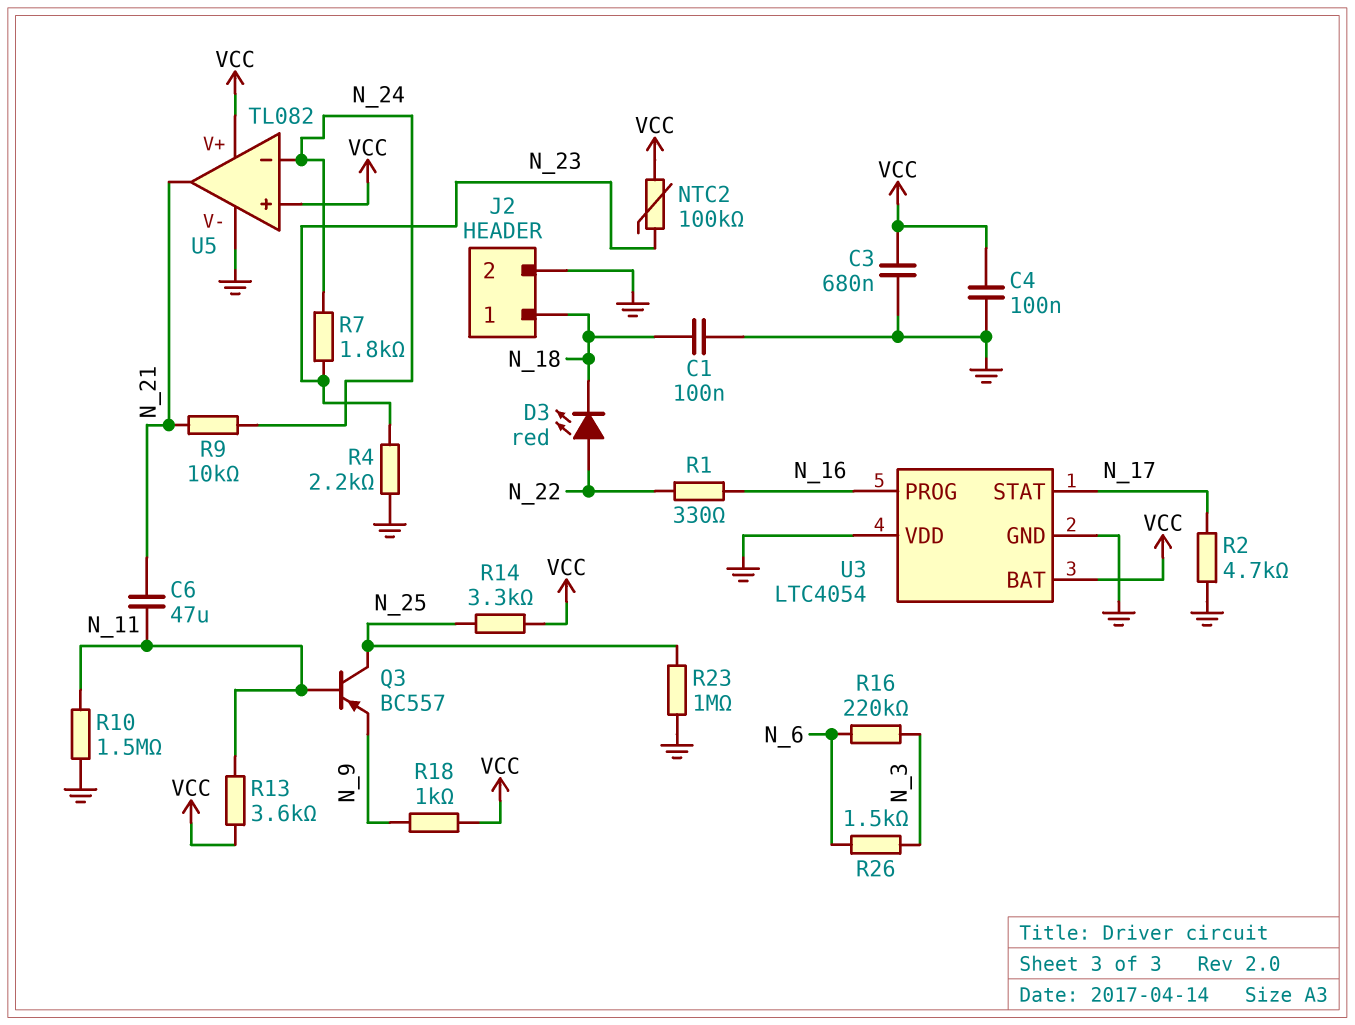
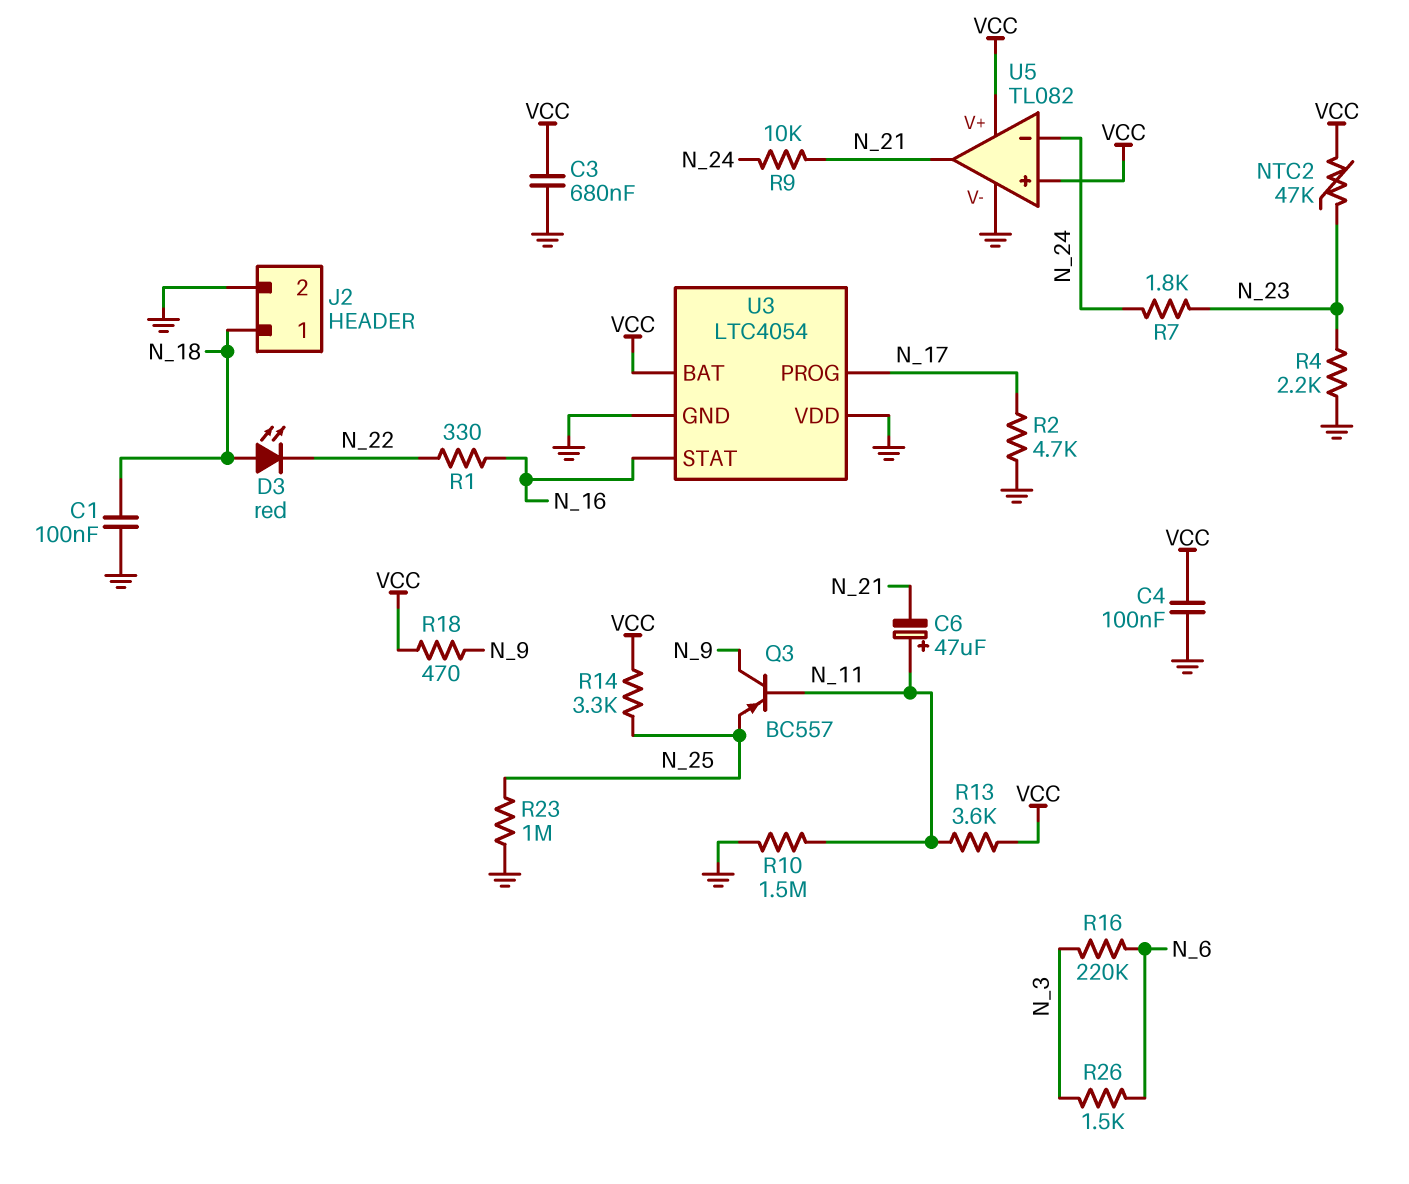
C6: 47uF (N_11, N_21) -> 47uF (plus N_11, minus N_21)
D3: LED red (A N_22, K N_18) -> LED red (A N_18, K N_22)
NTC2: 100k (N_23, VCC) -> 47k (N_23, VCC)
Q3: PNP BC557 (B N_11, C N_25, E N_9) -> PNP BC557 (B N_11, C N_9, E N_25)
R18: 1k (N_9, VCC) -> 470 (N_9, VCC)
U3 pin PROG: N_16 -> N_17
U3 pin STAT: N_17 -> N_16

